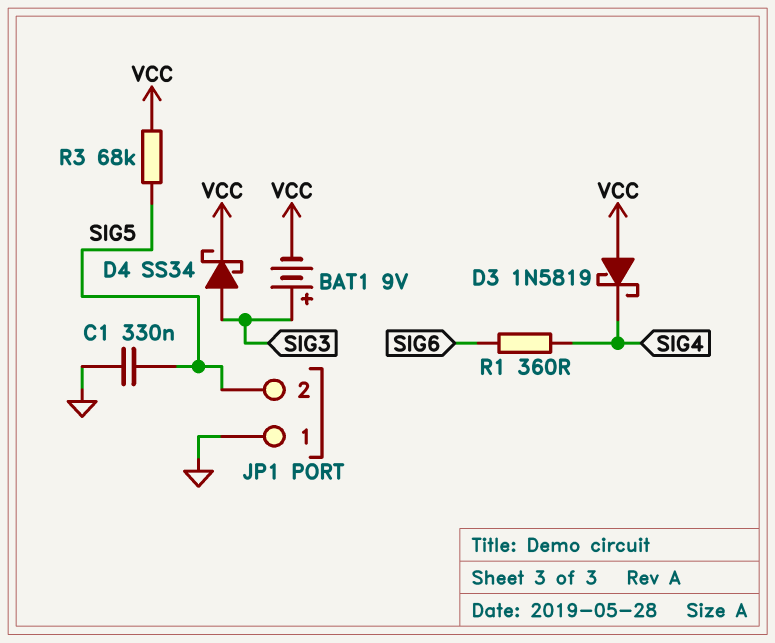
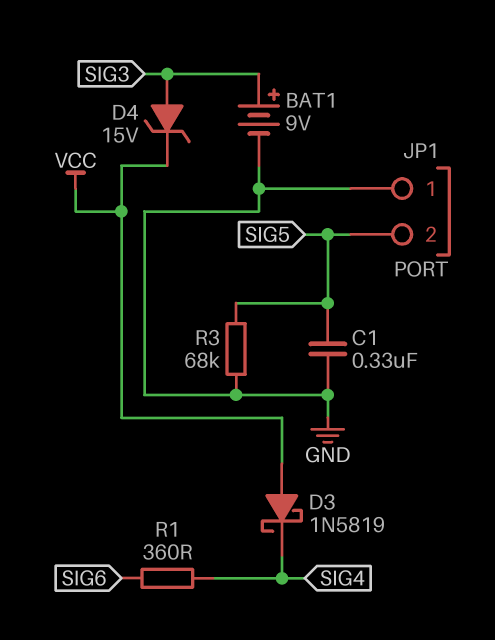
BAT1: 9V (plus SIG3, minus VCC) -> 9V (plus SIG3, minus GND)
D4: schottky SS34 (A SIG3, K VCC) -> zener 15V (A SIG3, K VCC)
R3: 68k (SIG5, VCC) -> 68k (GND, SIG5)

